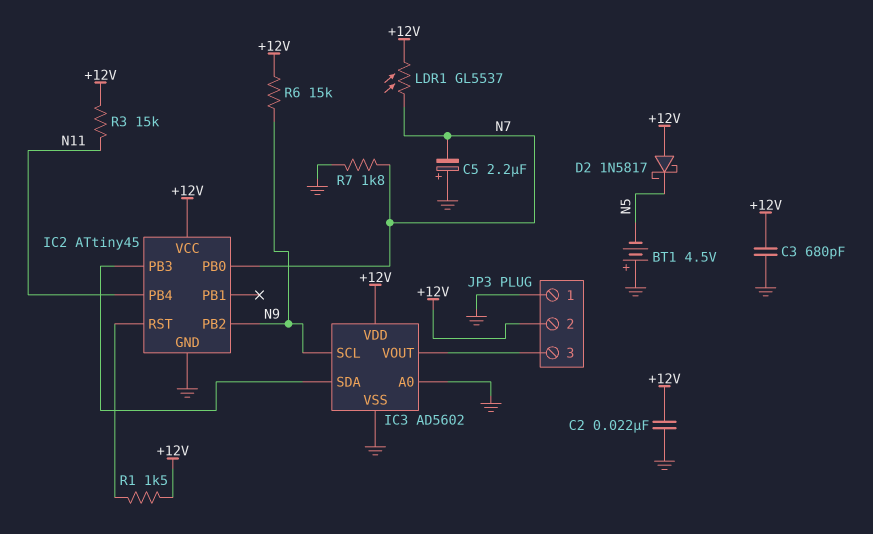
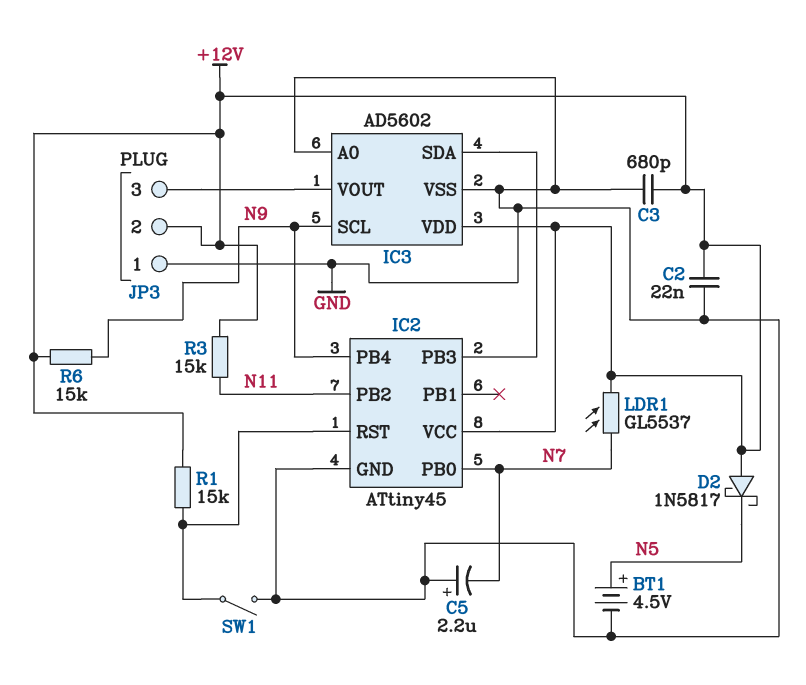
BT1: 4.5V (plus GND, minus N5) -> 4.5V (plus N5, minus GND)
IC2 pin PB2: N9 -> N11
IC2 pin PB4: N11 -> N9
R1: 1.5k (+12V, IC2/RST) -> 15k (+12V, IC2/RST)
R7: 1.8k (GND, N7) -> none
SW1: none -> switch (GND, IC2/RST)

